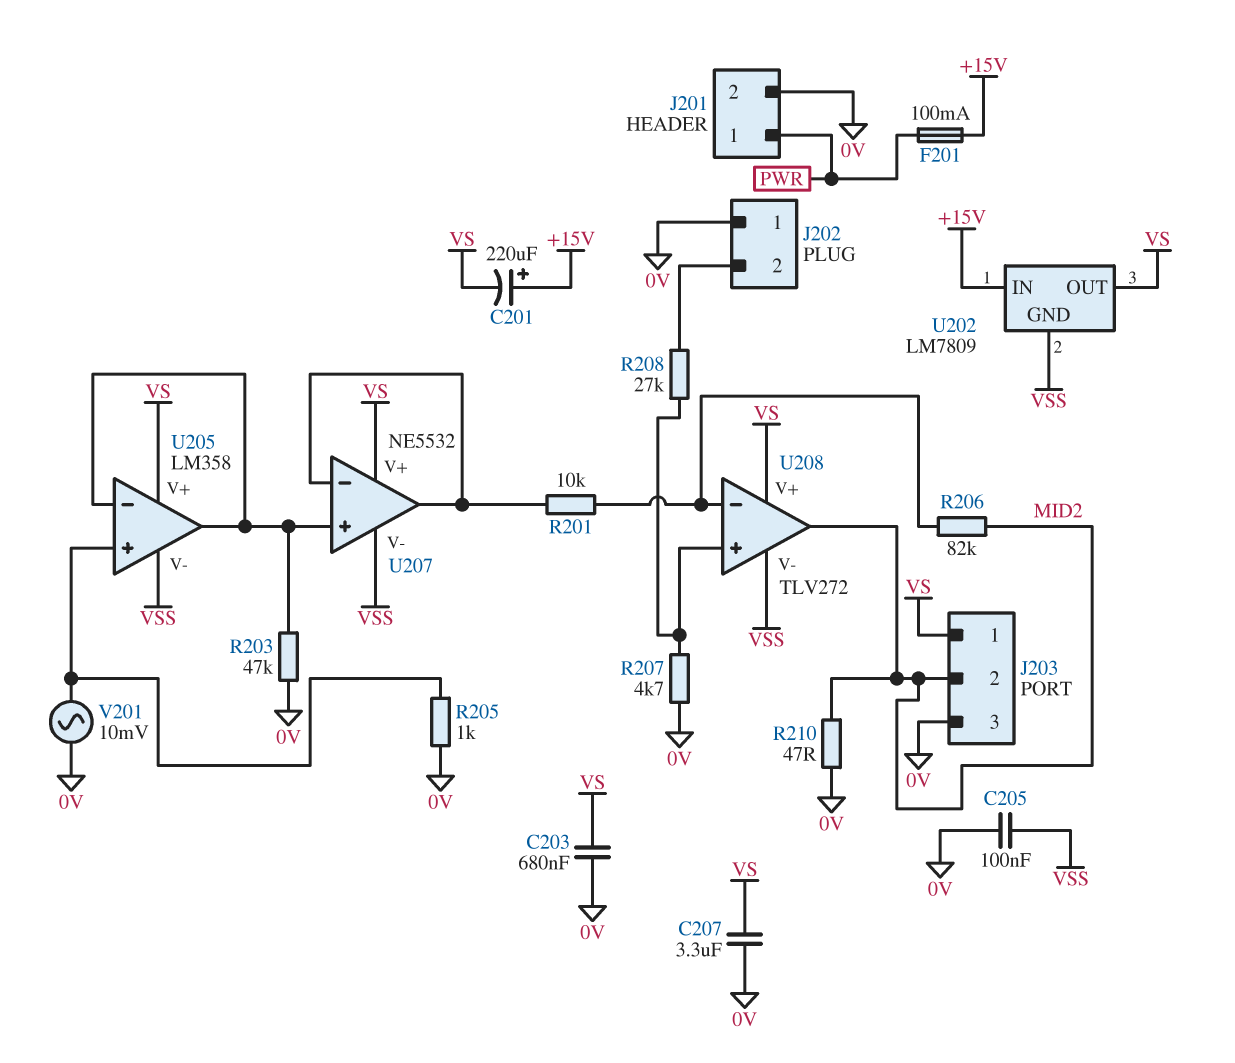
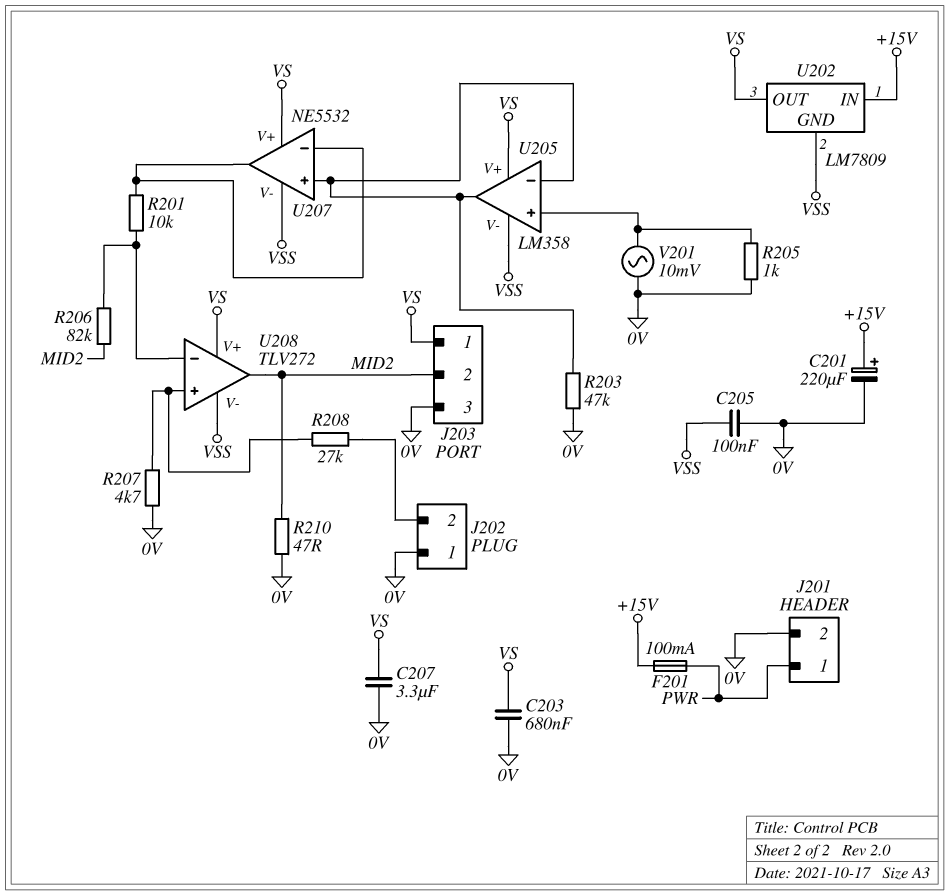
C201: 220uF (plus +15V, minus VS) -> 220uF (plus +15V, minus 0V)

